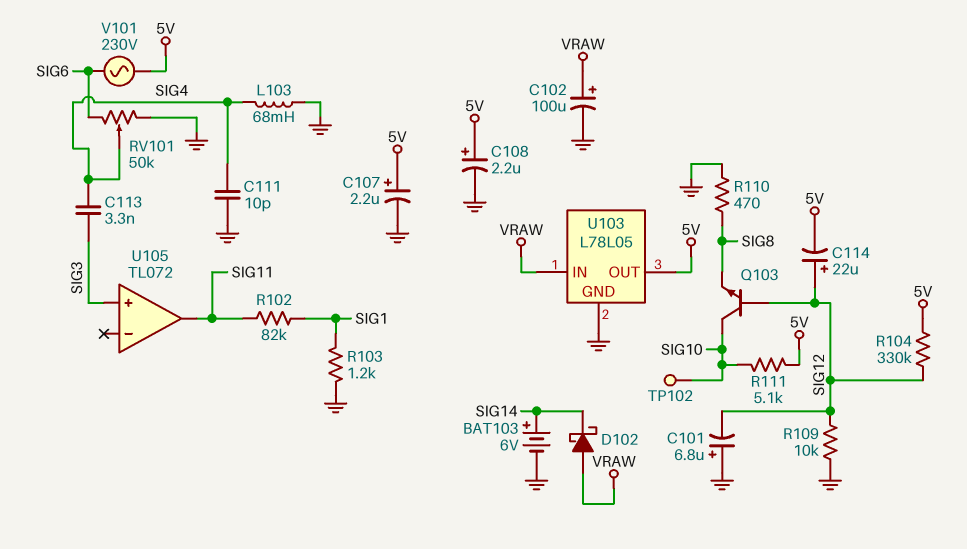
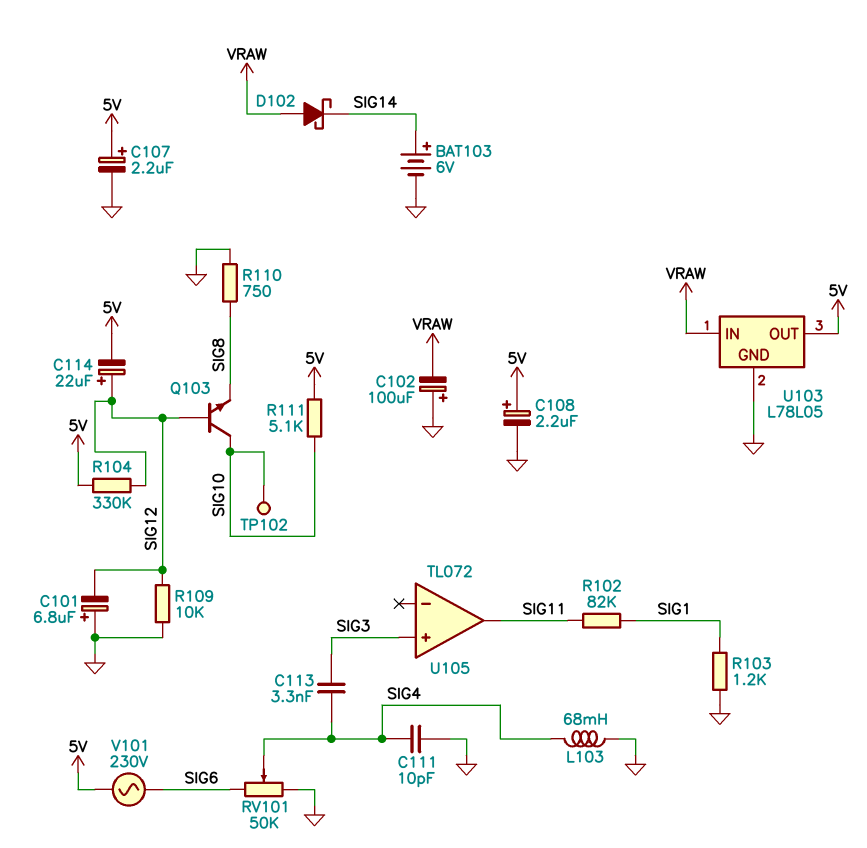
C102: 100uF (plus VRAW, minus GND) -> 100uF (plus GND, minus VRAW)
R110: 470 (GND, SIG8) -> 750 (GND, SIG8)

